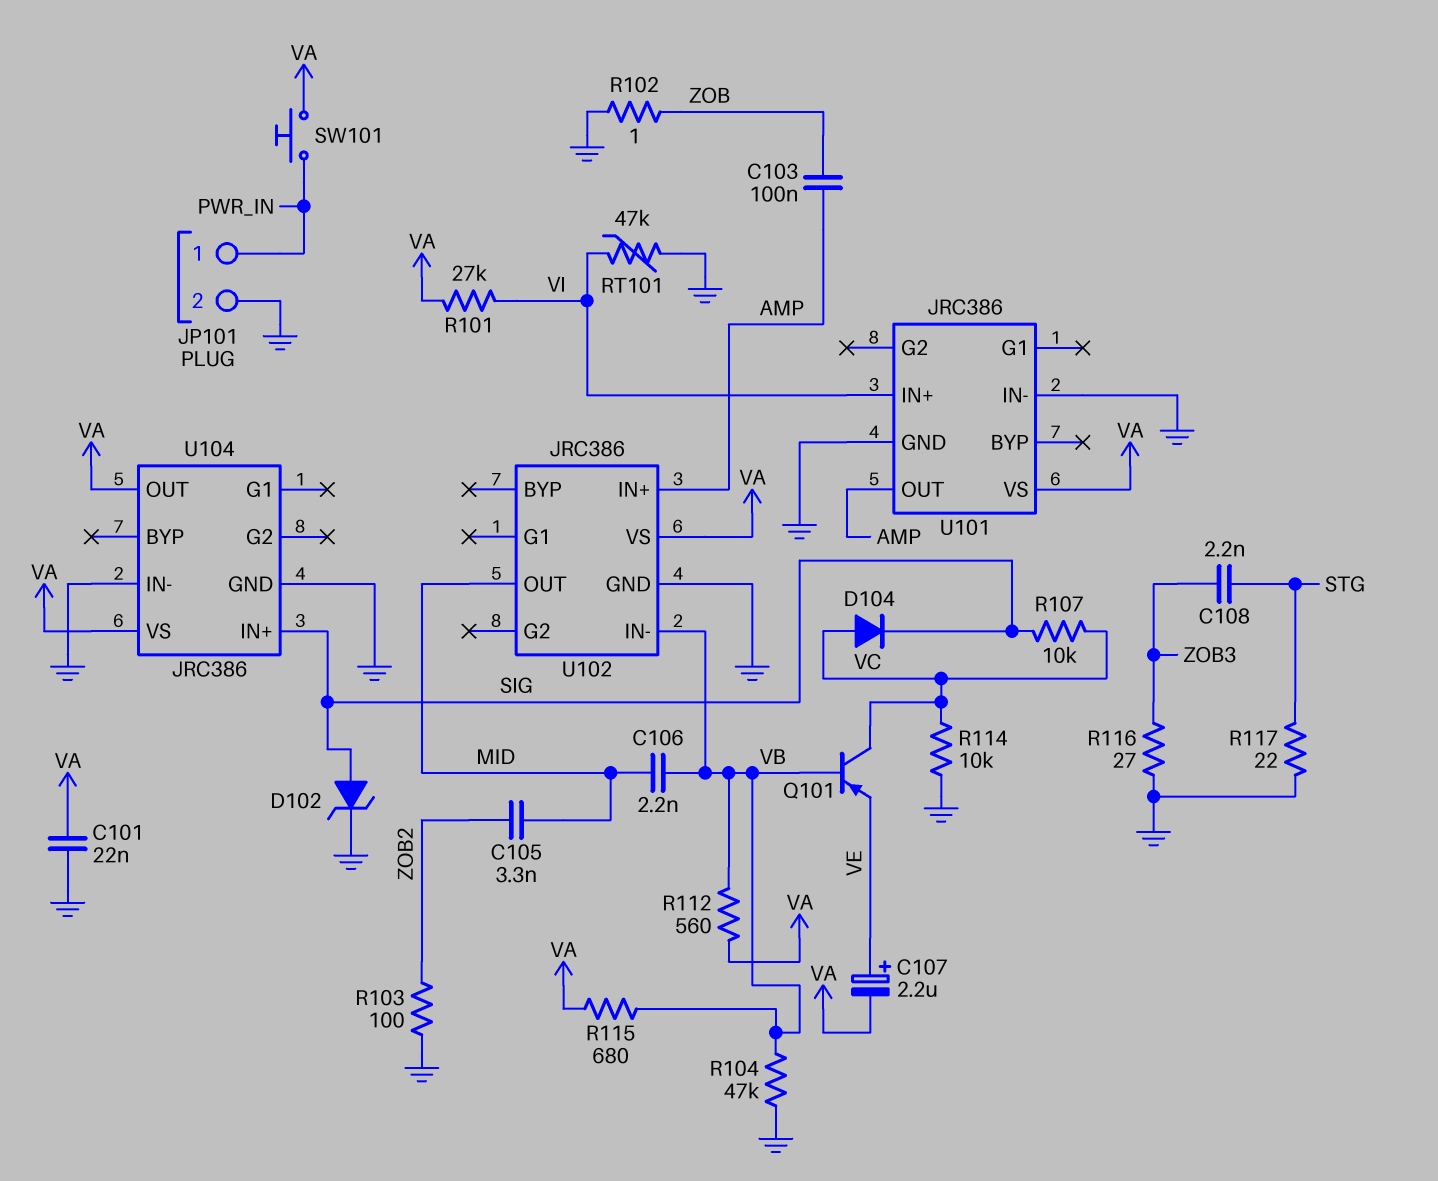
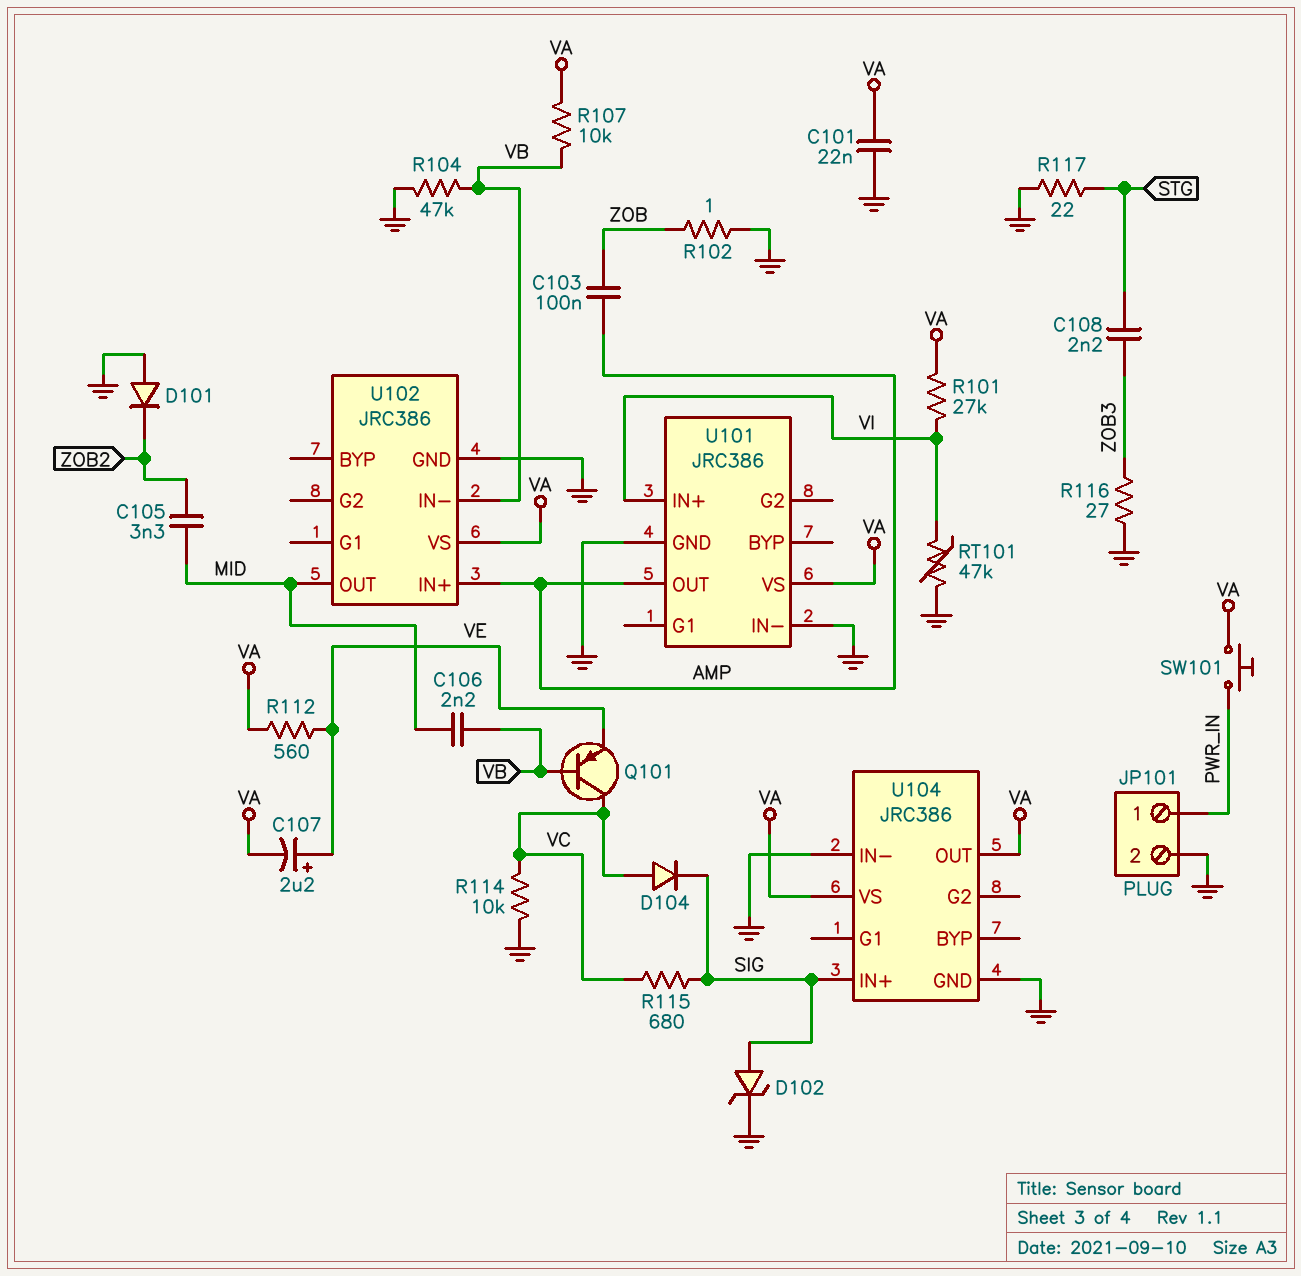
D101: none -> diode (A GND, K ZOB2)
R103: 100 (GND, ZOB2) -> none
R107: 10k (SIG, VC) -> 10k (VA, VB)
R112: 560 (VA, VB) -> 560 (VA, VE)
R115: 680 (VA, VB) -> 680 (SIG, VC)

